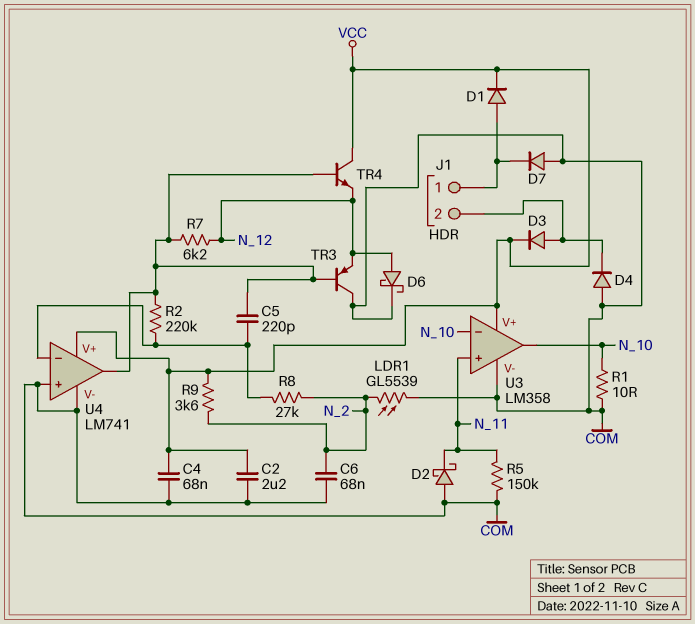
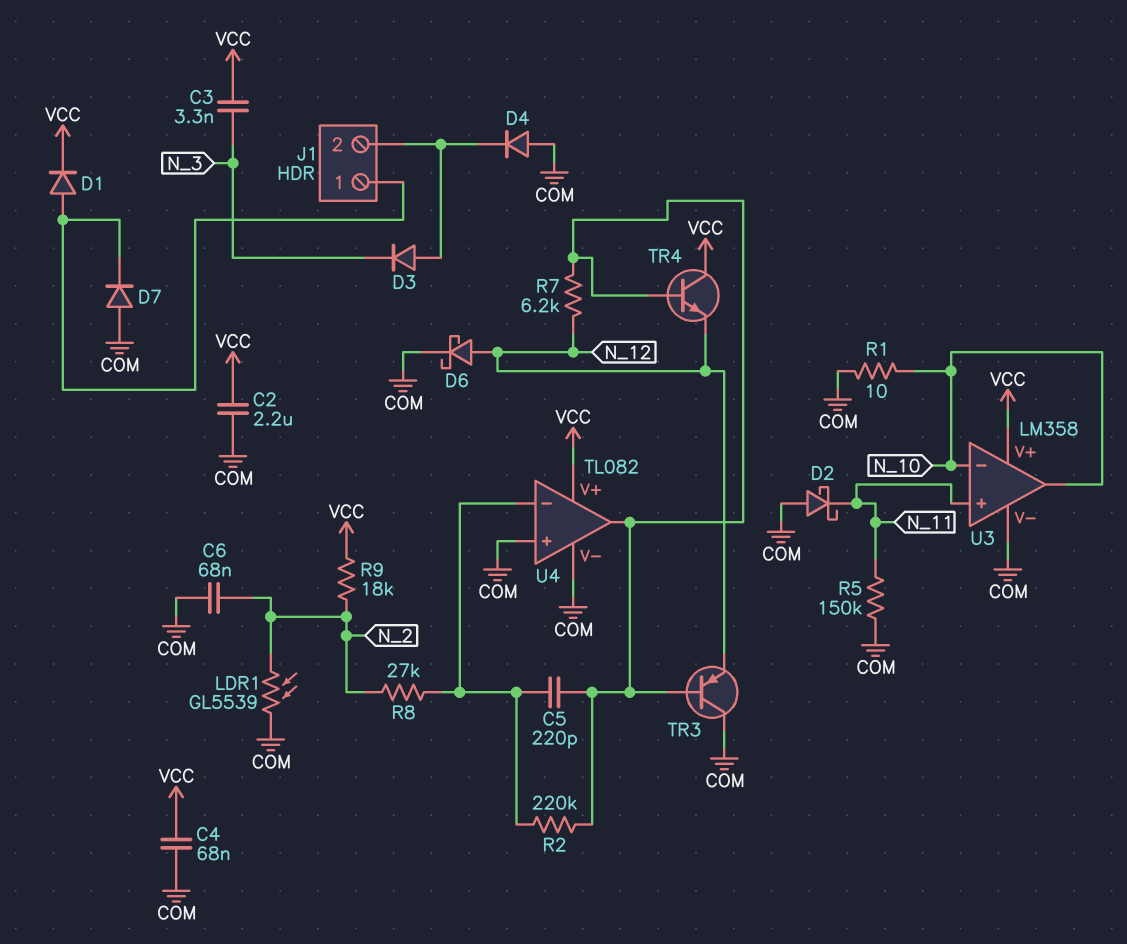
C3: none -> 3.3nF (N_3, VCC)
D3: diode (A J1/2, K VCC) -> diode (A J1/2, K N_3)
R9: 3.6k (N_2, VCC) -> 18k (N_2, VCC)
U4: LM741 -> TL082

